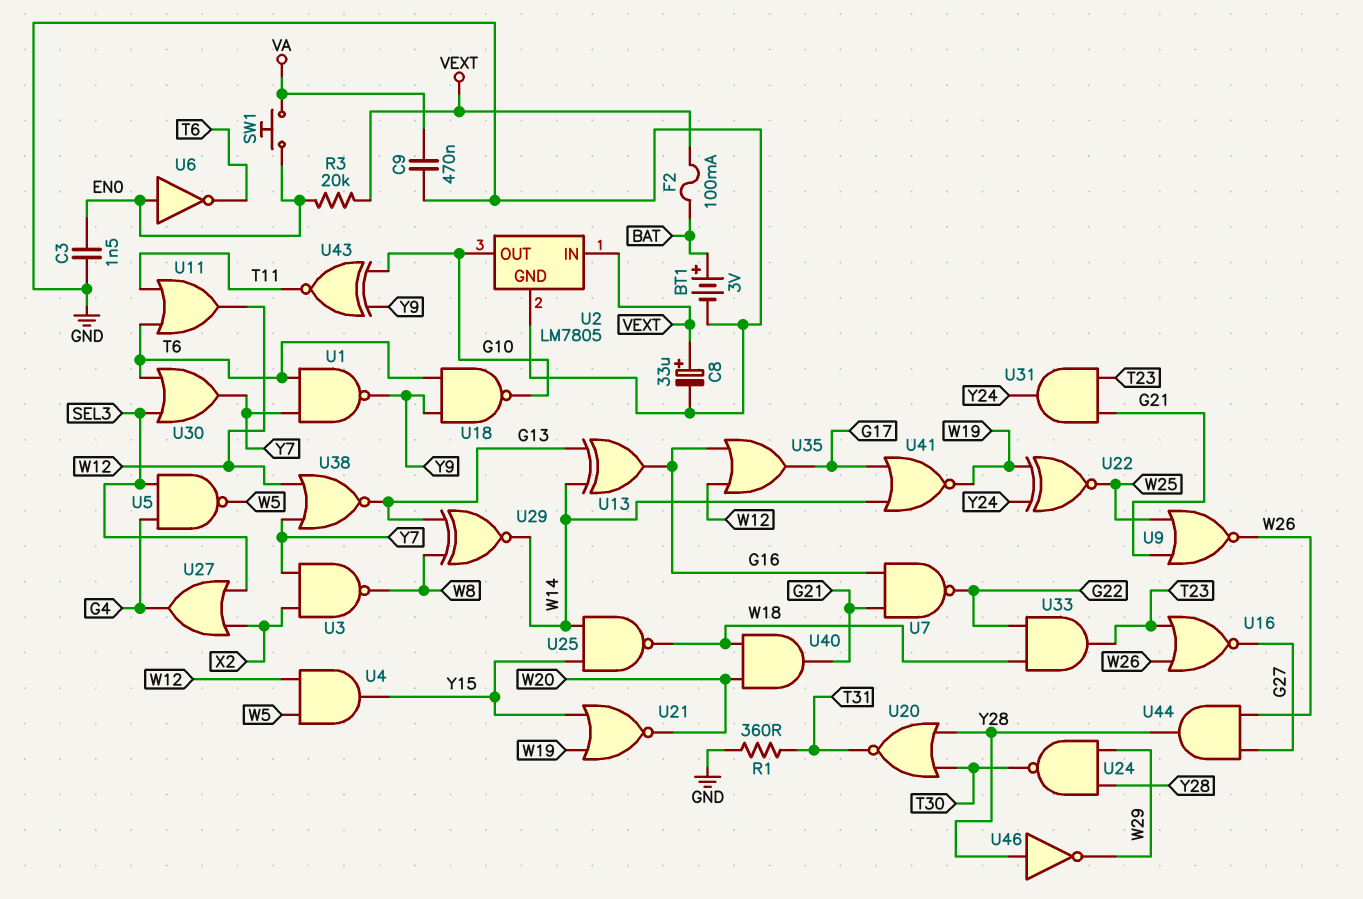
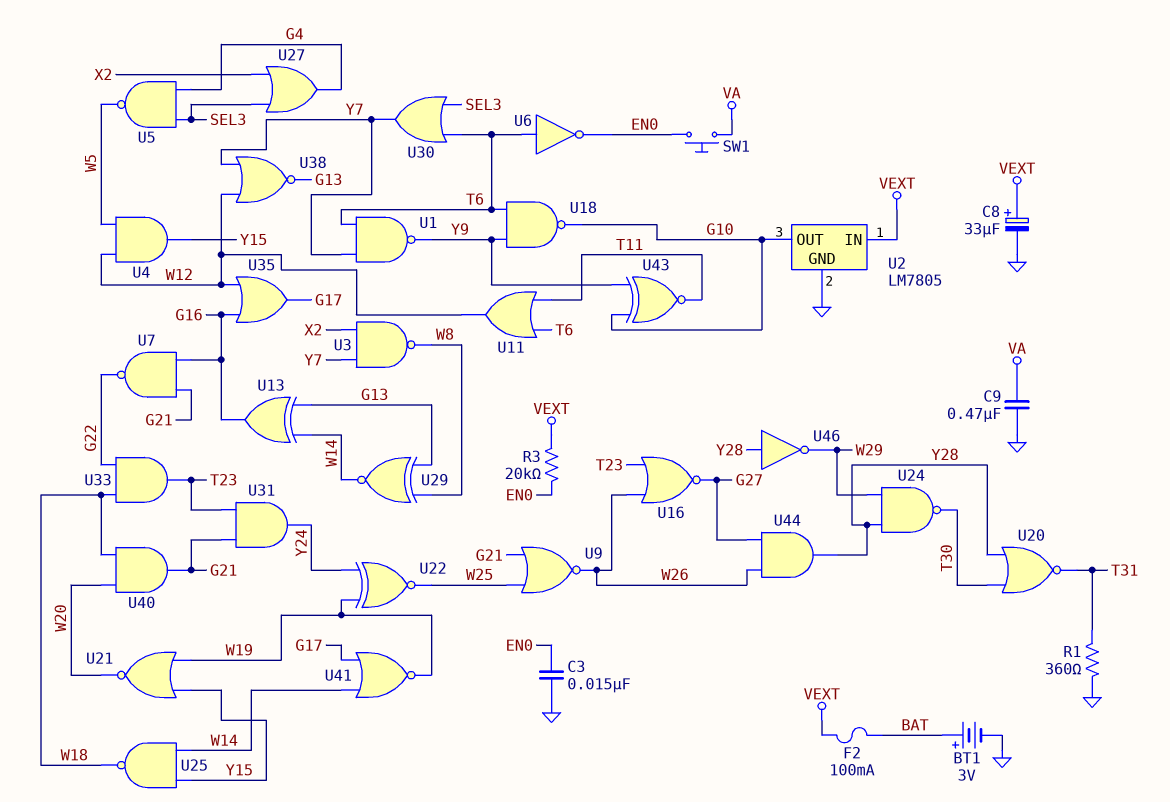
C3: 1.5nF (EN0, GND) -> 15nF (EN0, GND)
U6: NOT (in EN0, out T6) -> NOT (in T6, out EN0)

